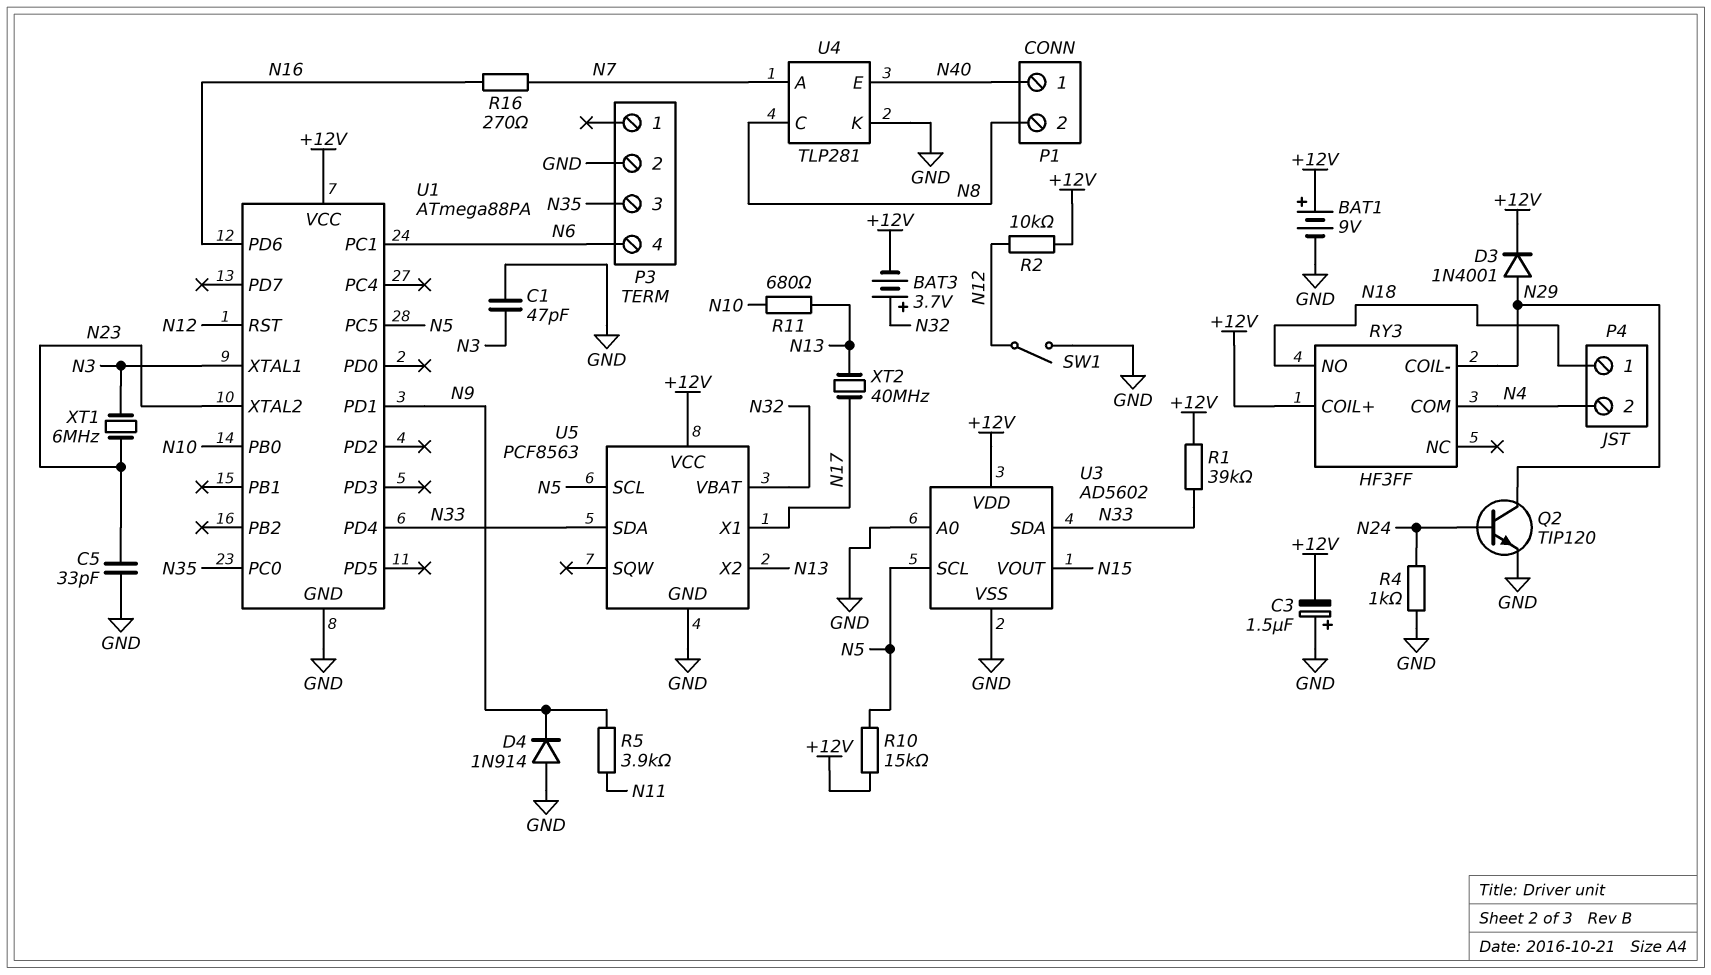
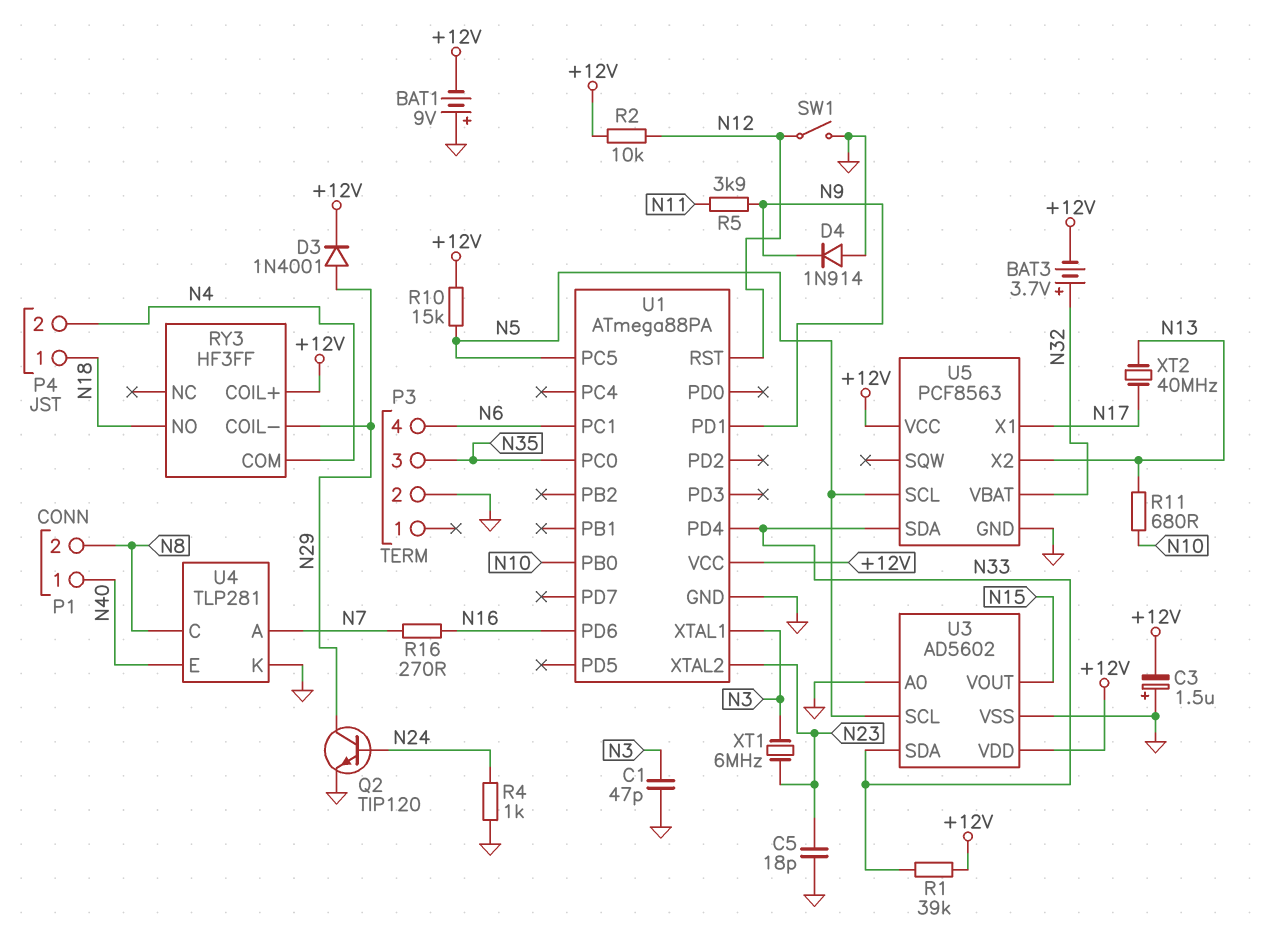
BAT1: 9V (plus +12V, minus GND) -> 9V (plus GND, minus +12V)
C5: 33pF (GND, N23) -> 18pF (GND, N23)

